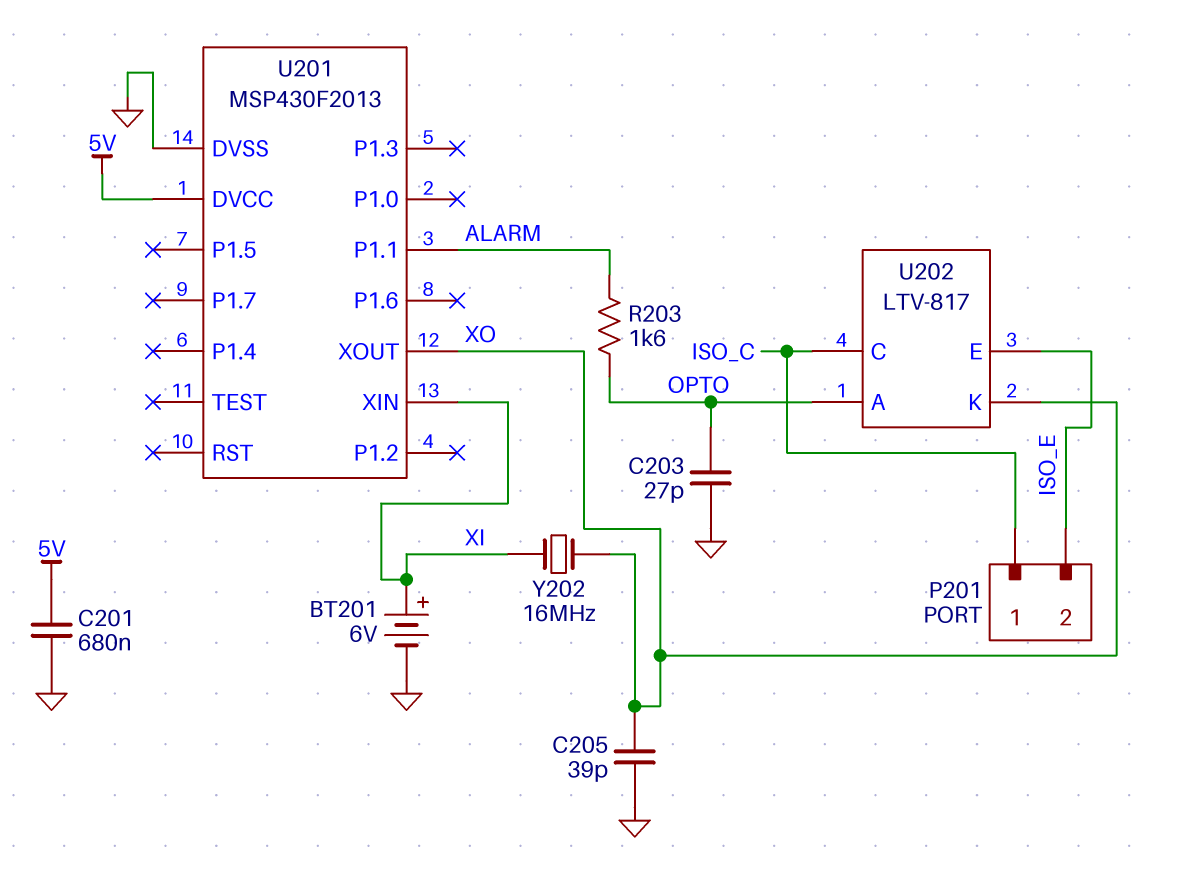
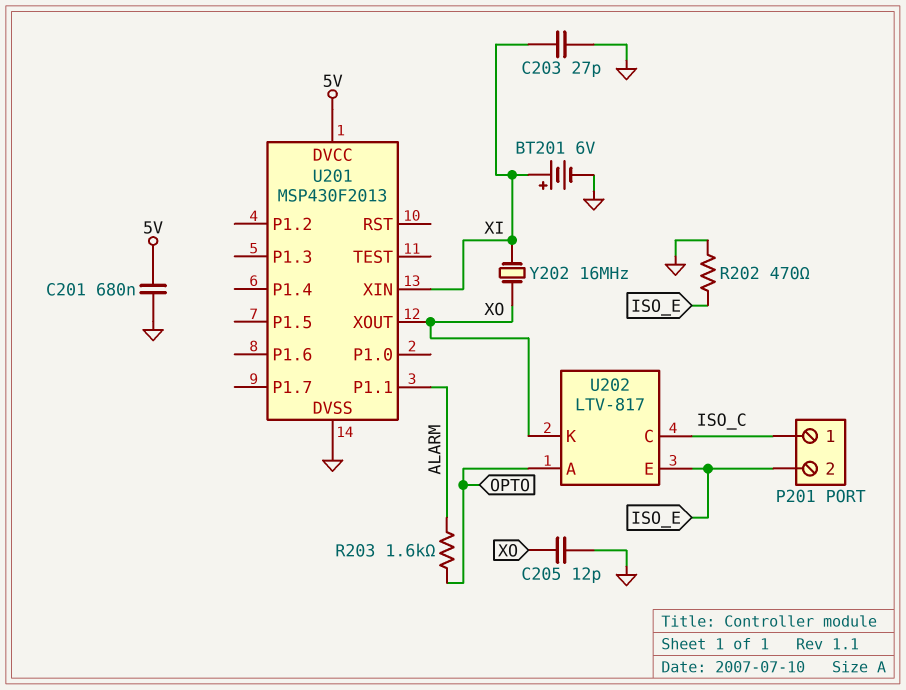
C203: 27pF (GND, OPTO) -> 27pF (GND, XI)
C205: 39pF (GND, XO) -> 12pF (GND, XO)
R202: none -> 470 (GND, ISO_E)

